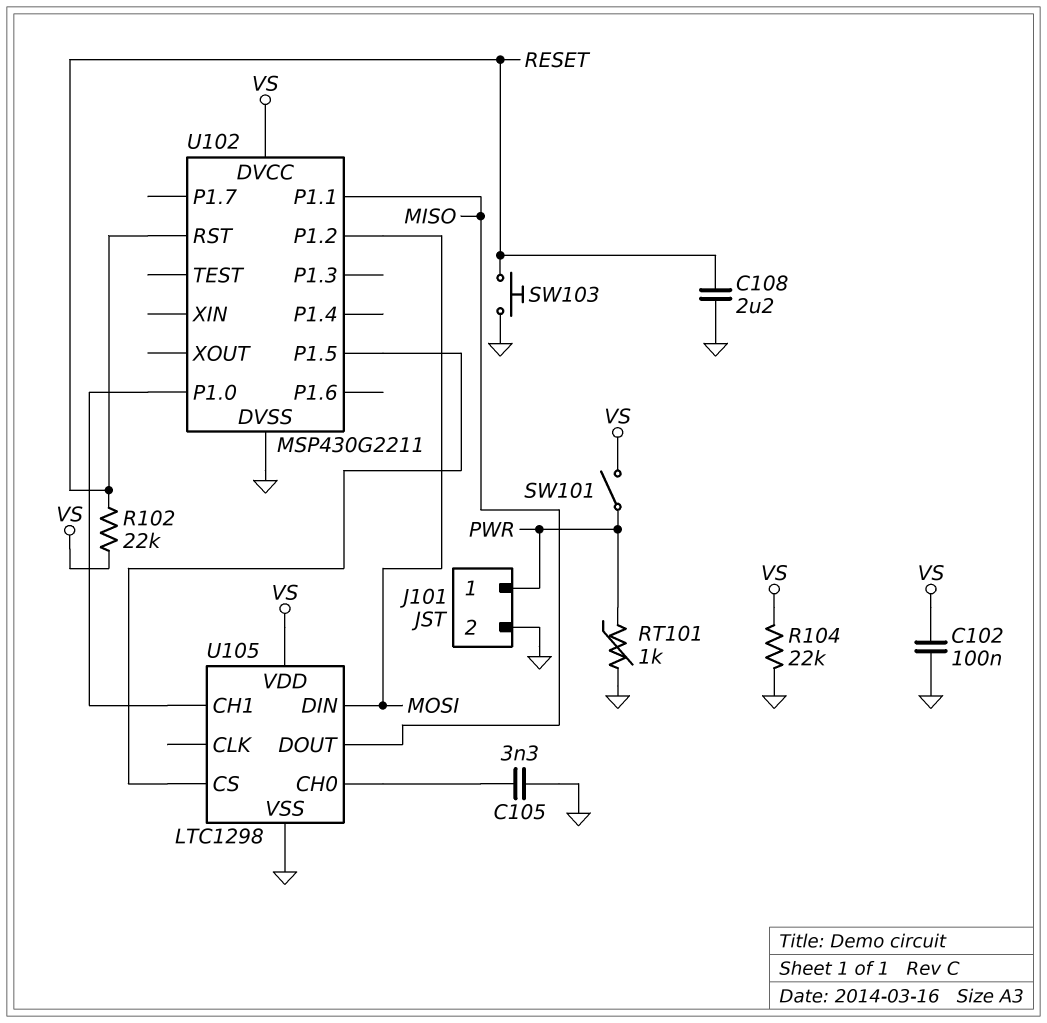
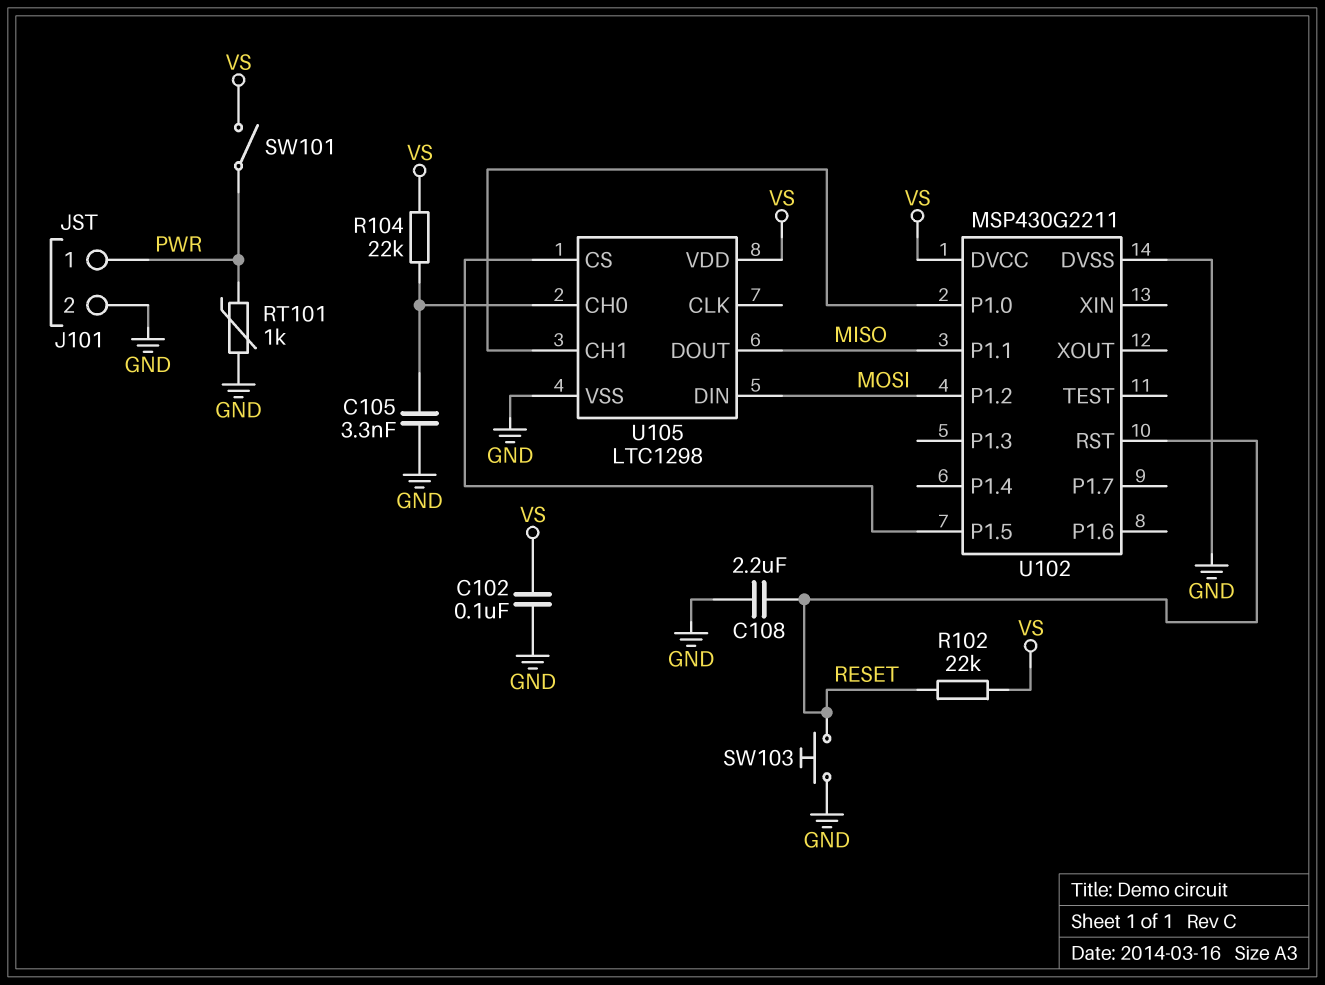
R104: 22k (GND, VS) -> 22k (U105/CH0, VS)

